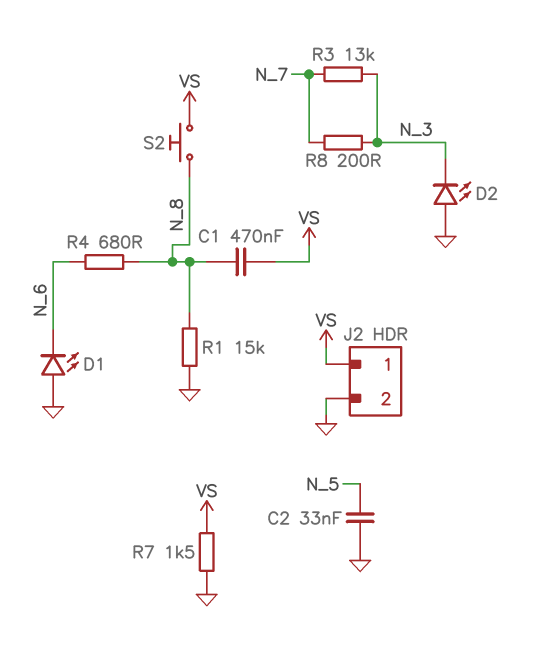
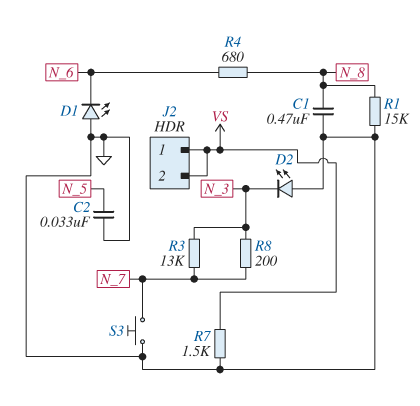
C1: 470nF (N_8, VS) -> 470nF (GND, N_8)
J2 pin 2: GND -> VS
S2: button (N_8, VS) -> none
S3: none -> button (GND, N_7)

